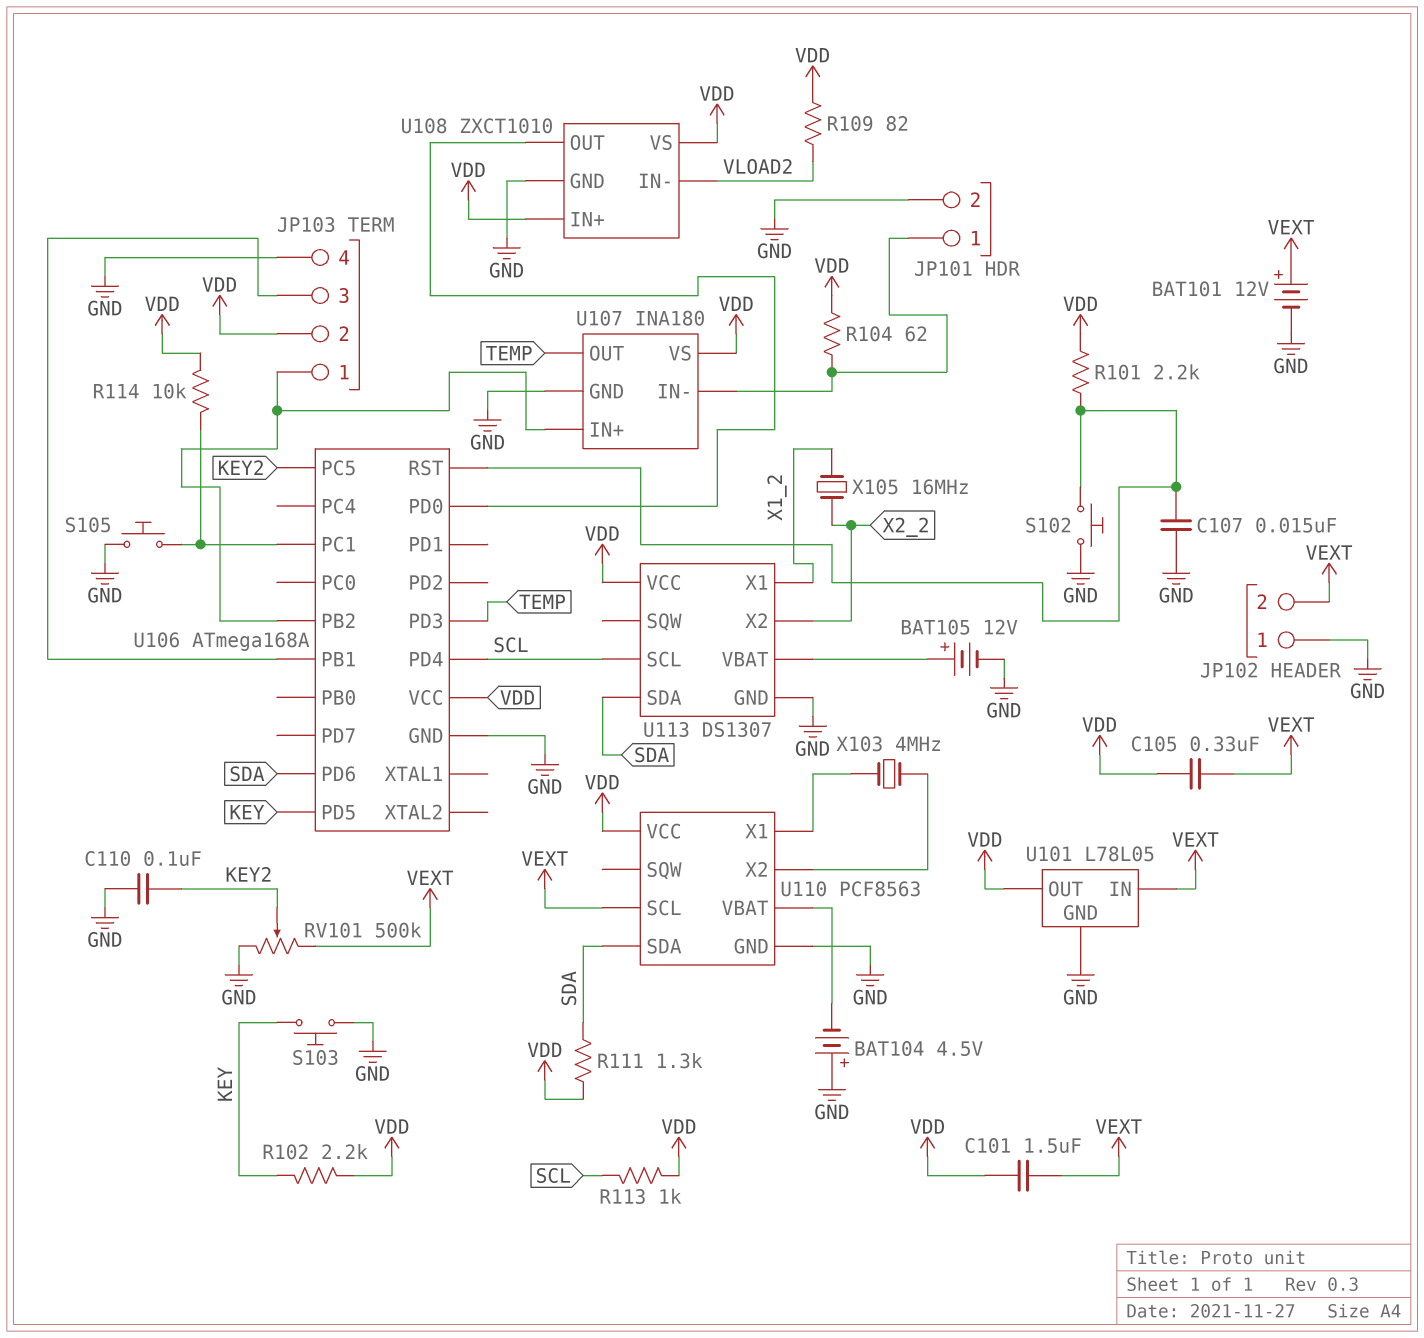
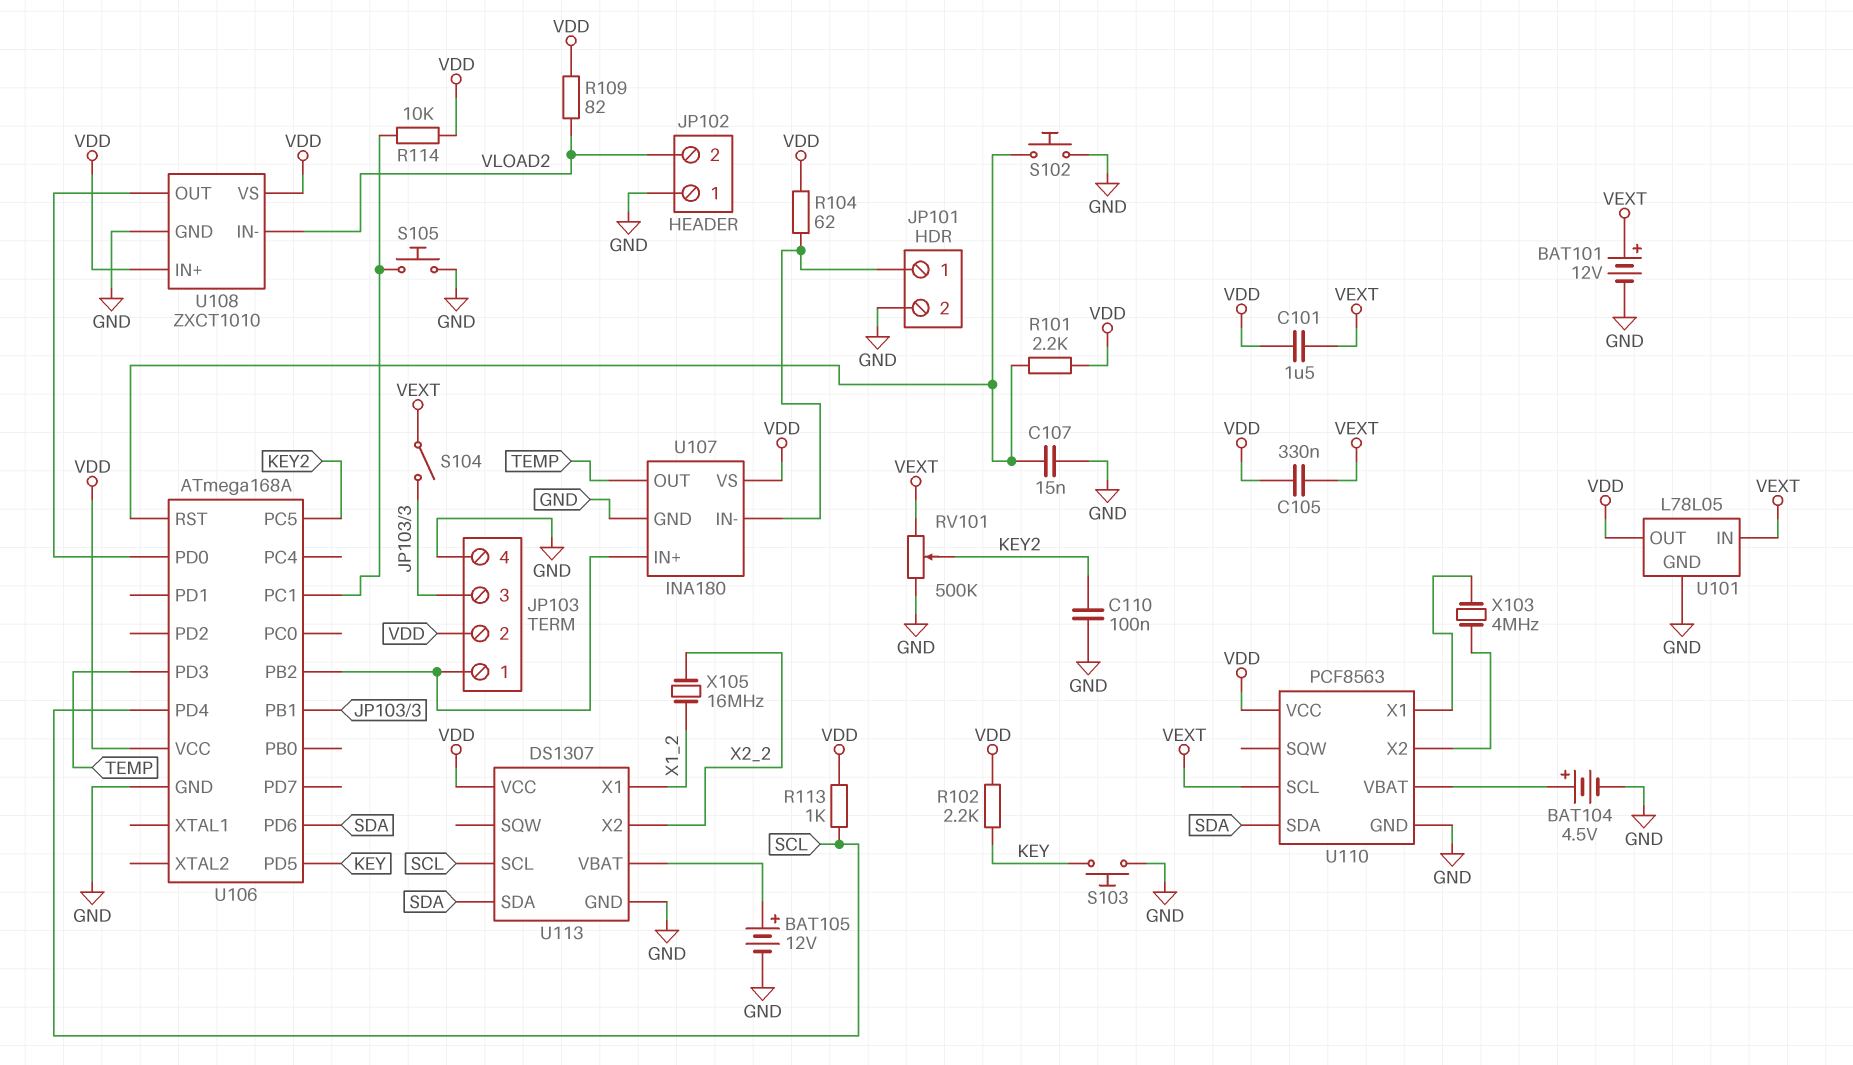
BAT104: 4.5V (plus GND, minus U110/VBAT) -> 4.5V (plus U110/VBAT, minus GND)
JP102 pin 2: VEXT -> VLOAD2
R111: 1.3k (SDA, VDD) -> none
S104: none -> switch (JP103/3, VEXT)

